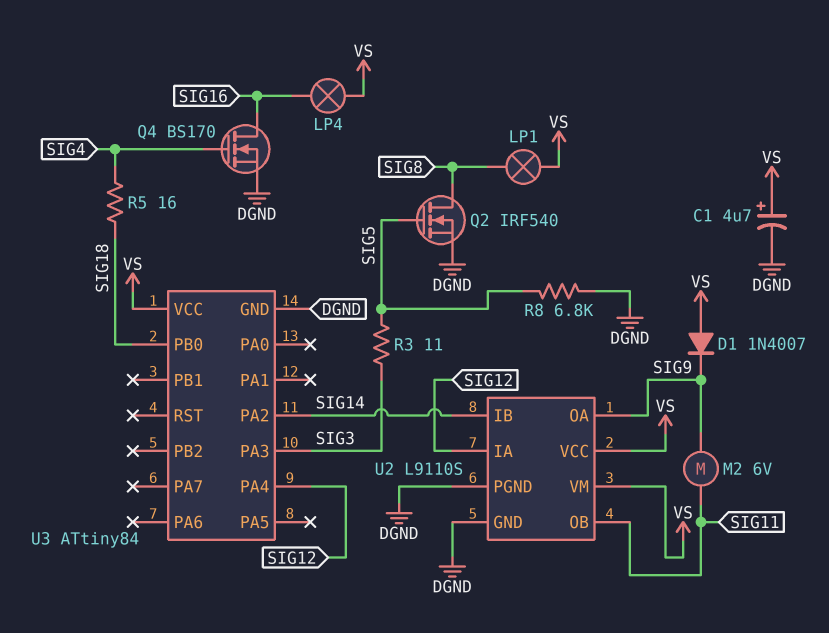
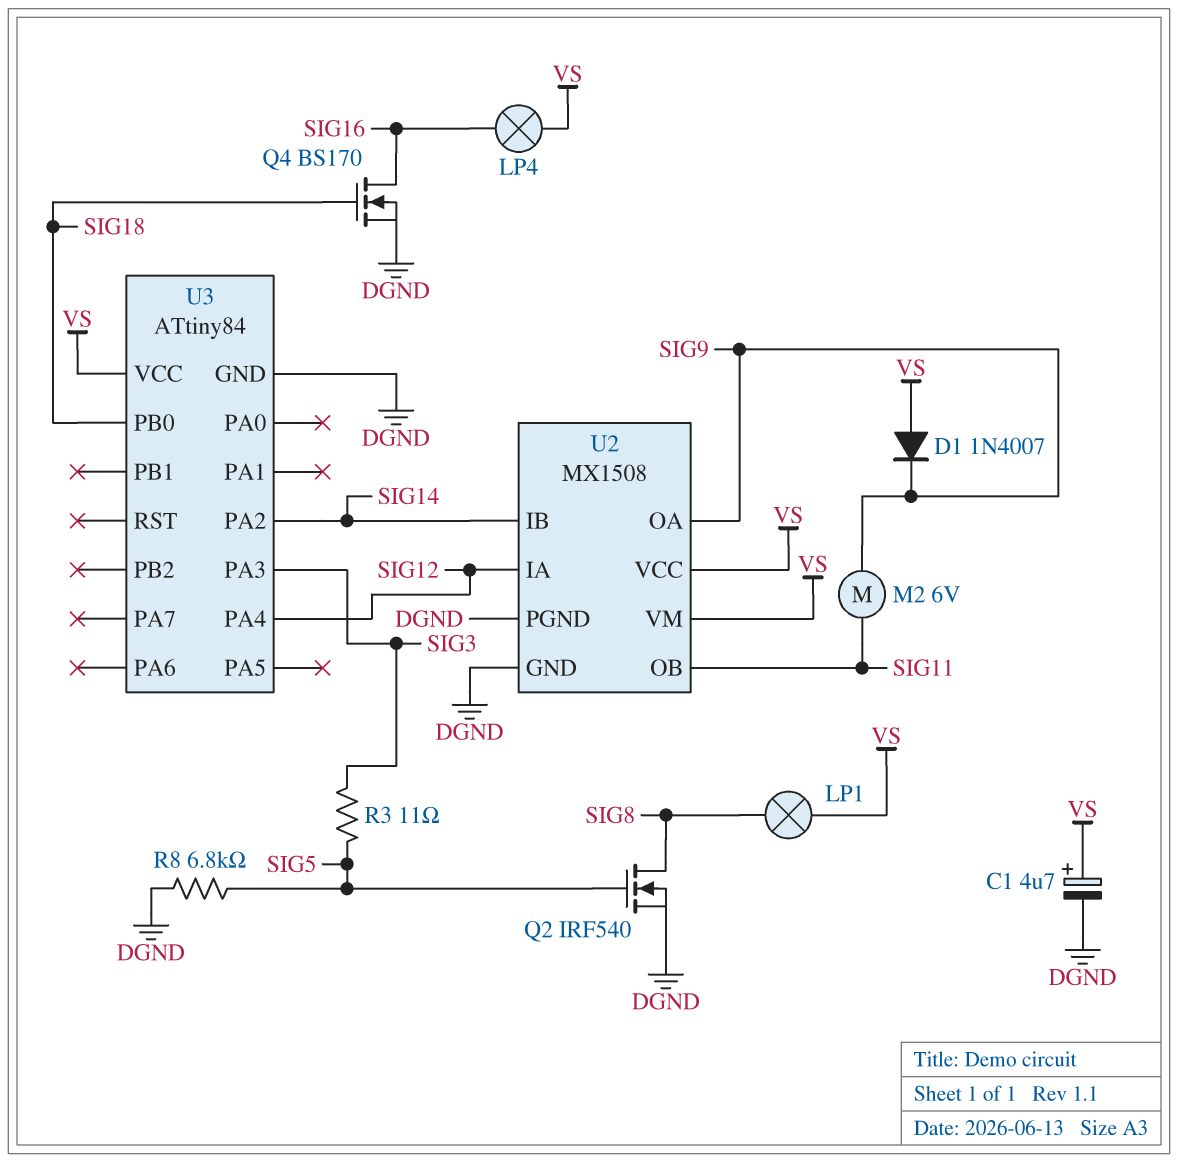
Q4: NMOS BS170 (G SIG4, D SIG16, S DGND) -> NMOS BS170 (G SIG18, D SIG16, S DGND)
R5: 16 (SIG4, SIG18) -> none
U2: L9110S -> MX1508

